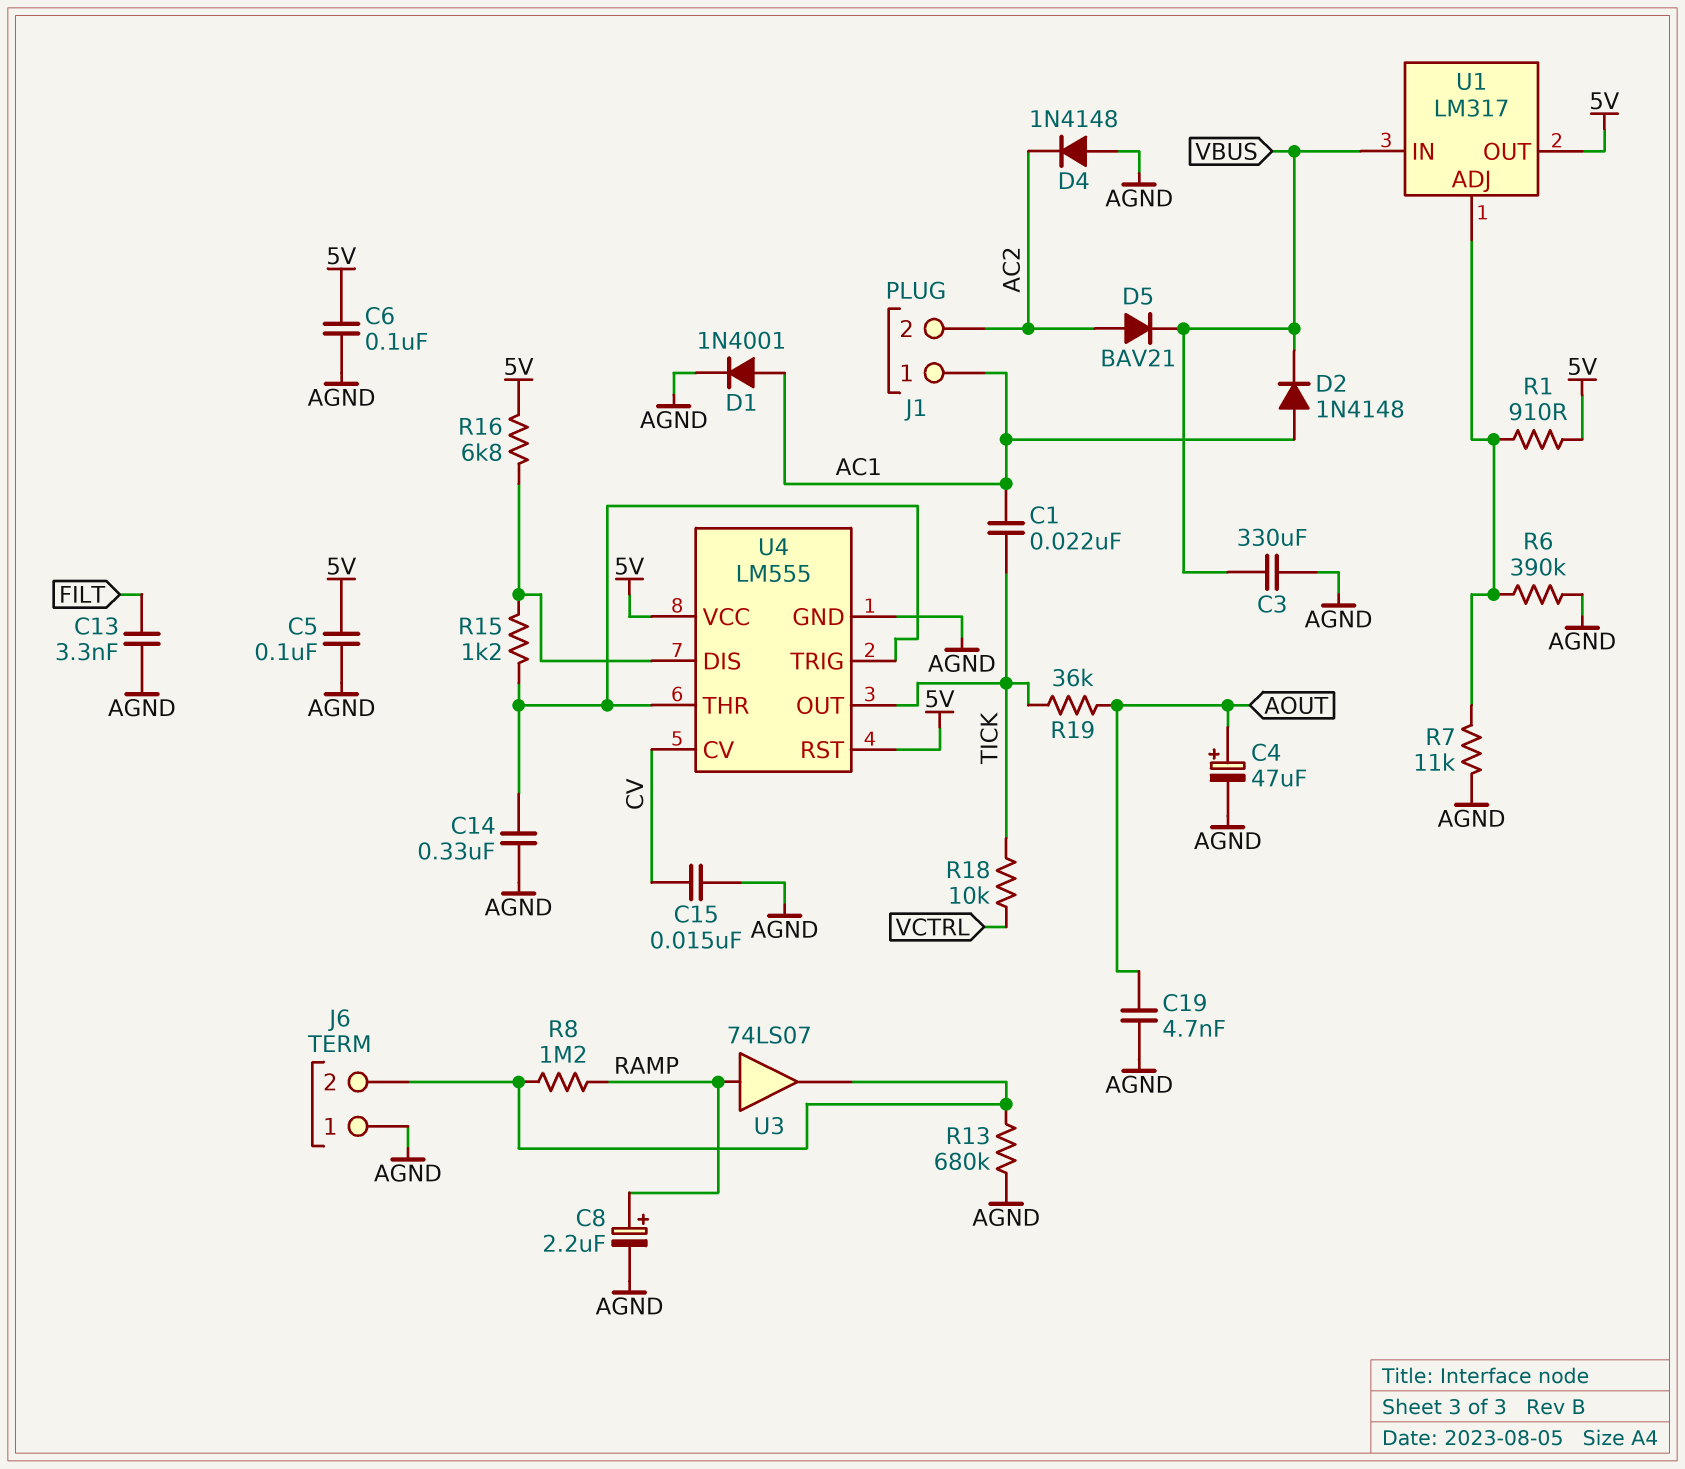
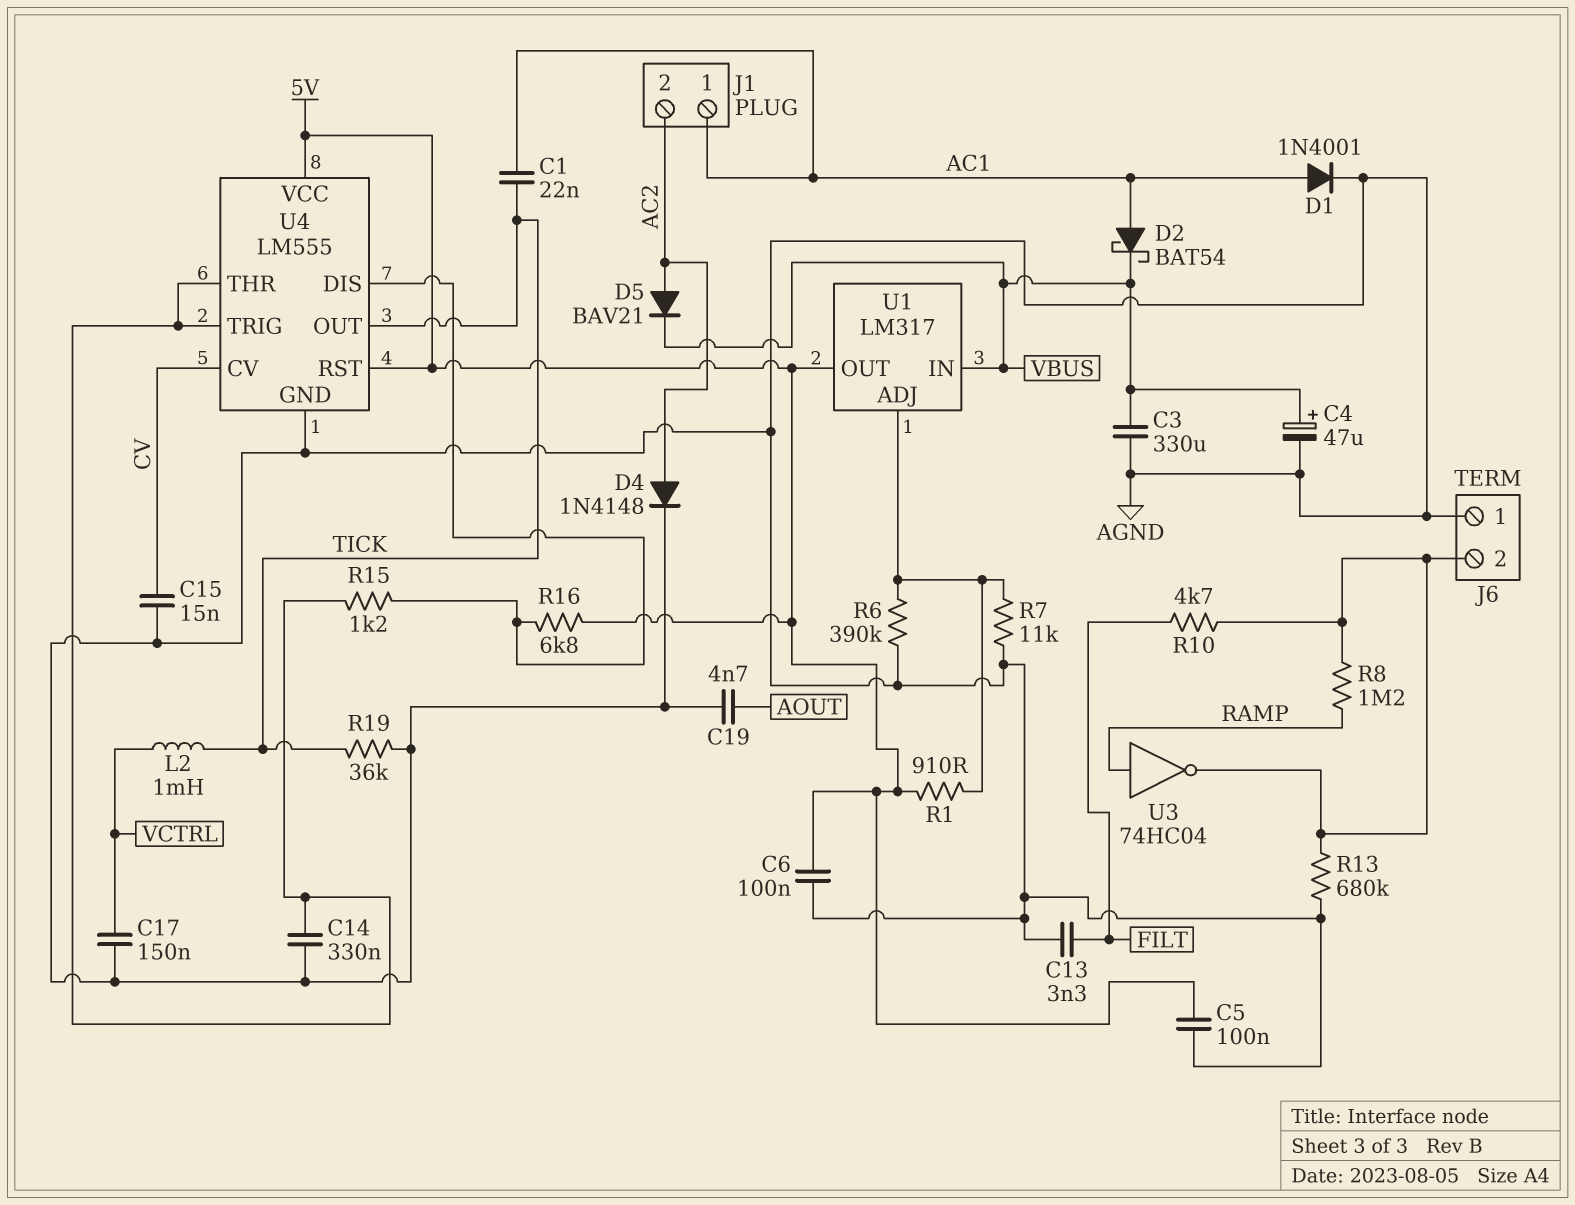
C4: 47uF (plus AOUT, minus AGND) -> 47uF (plus VBUS, minus AGND)
C8: 2.2uF (plus RAMP, minus AGND) -> none
C17: none -> 150nF (AGND, VCTRL)
D2: diode 1N4148 (A AC1, K VBUS) -> schottky BAT54 (A AC1, K VBUS)
D4: diode 1N4148 (A AGND, K AC2) -> diode 1N4148 (A AC2, K AGND)
L2: none -> 1mH (TICK, VCTRL)
R10: none -> 4.7k (FILT, J6/2)
R18: 10k (TICK, VCTRL) -> none
R19: 36k (AOUT, TICK) -> 36k (AGND, TICK)
U3: buffer 74LS07 (in RAMP, out J6/2) -> NOT 74HC04 (in RAMP, out J6/2)

